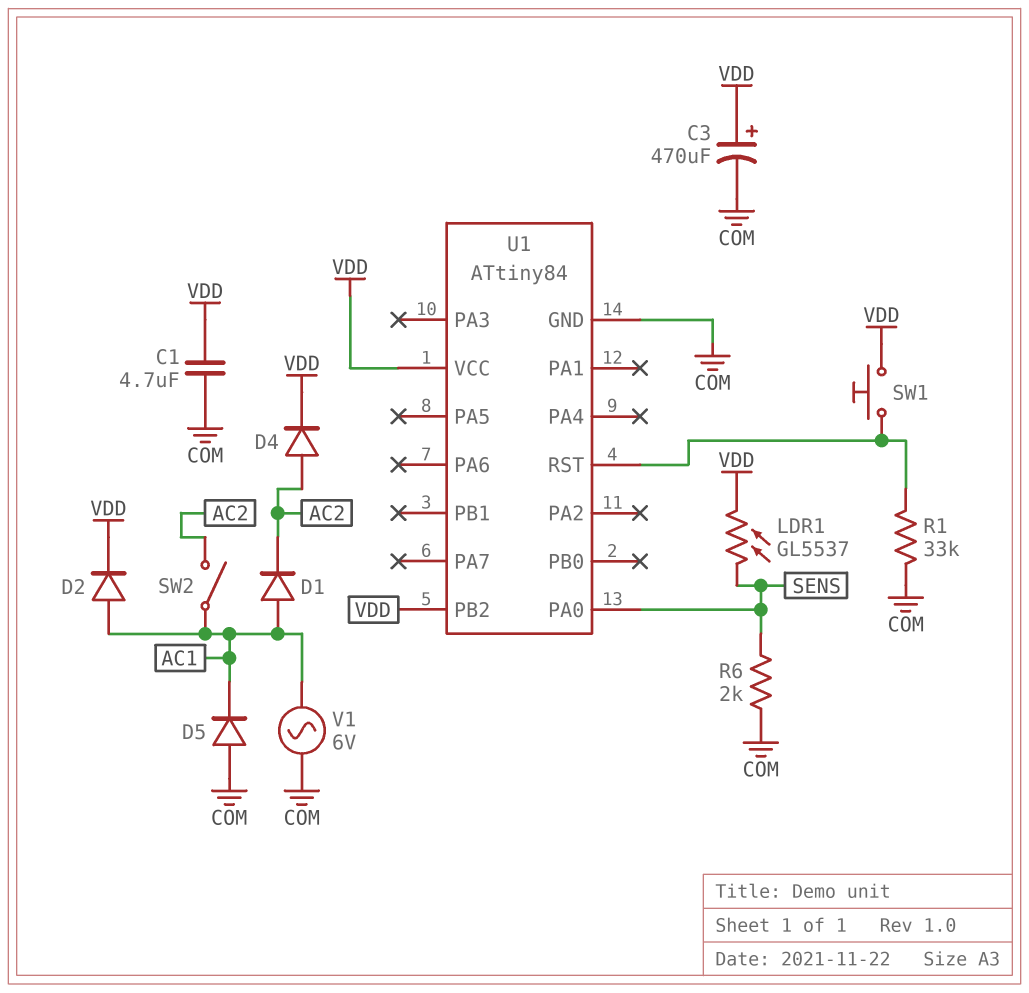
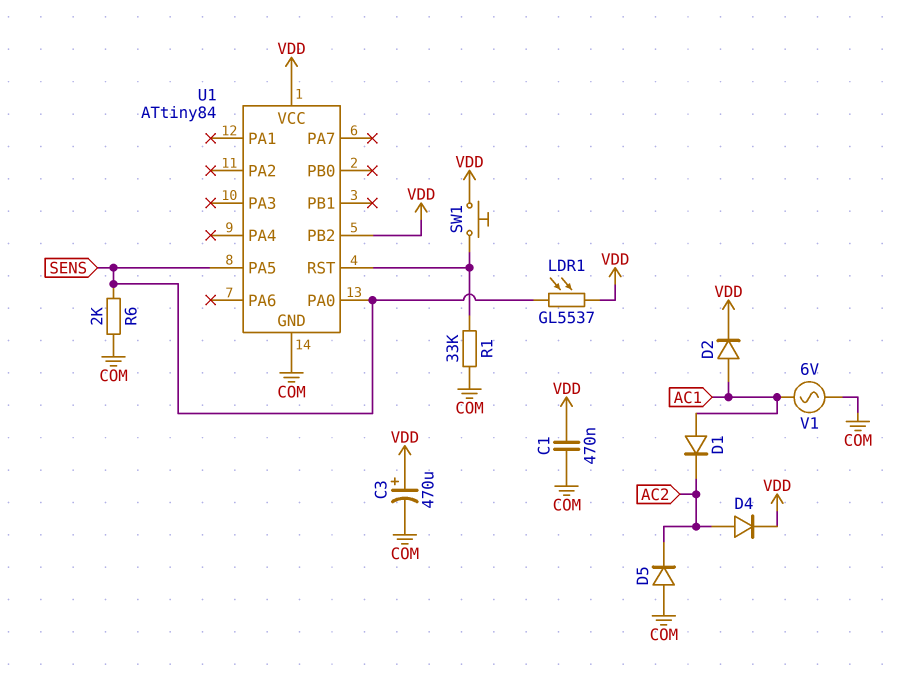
C1: 4.7uF (COM, VDD) -> 470nF (COM, VDD)
D5: diode (A COM, K AC1) -> diode (A COM, K AC2)
SW2: switch (AC1, AC2) -> none
U1 pin PA5: none -> SENS

